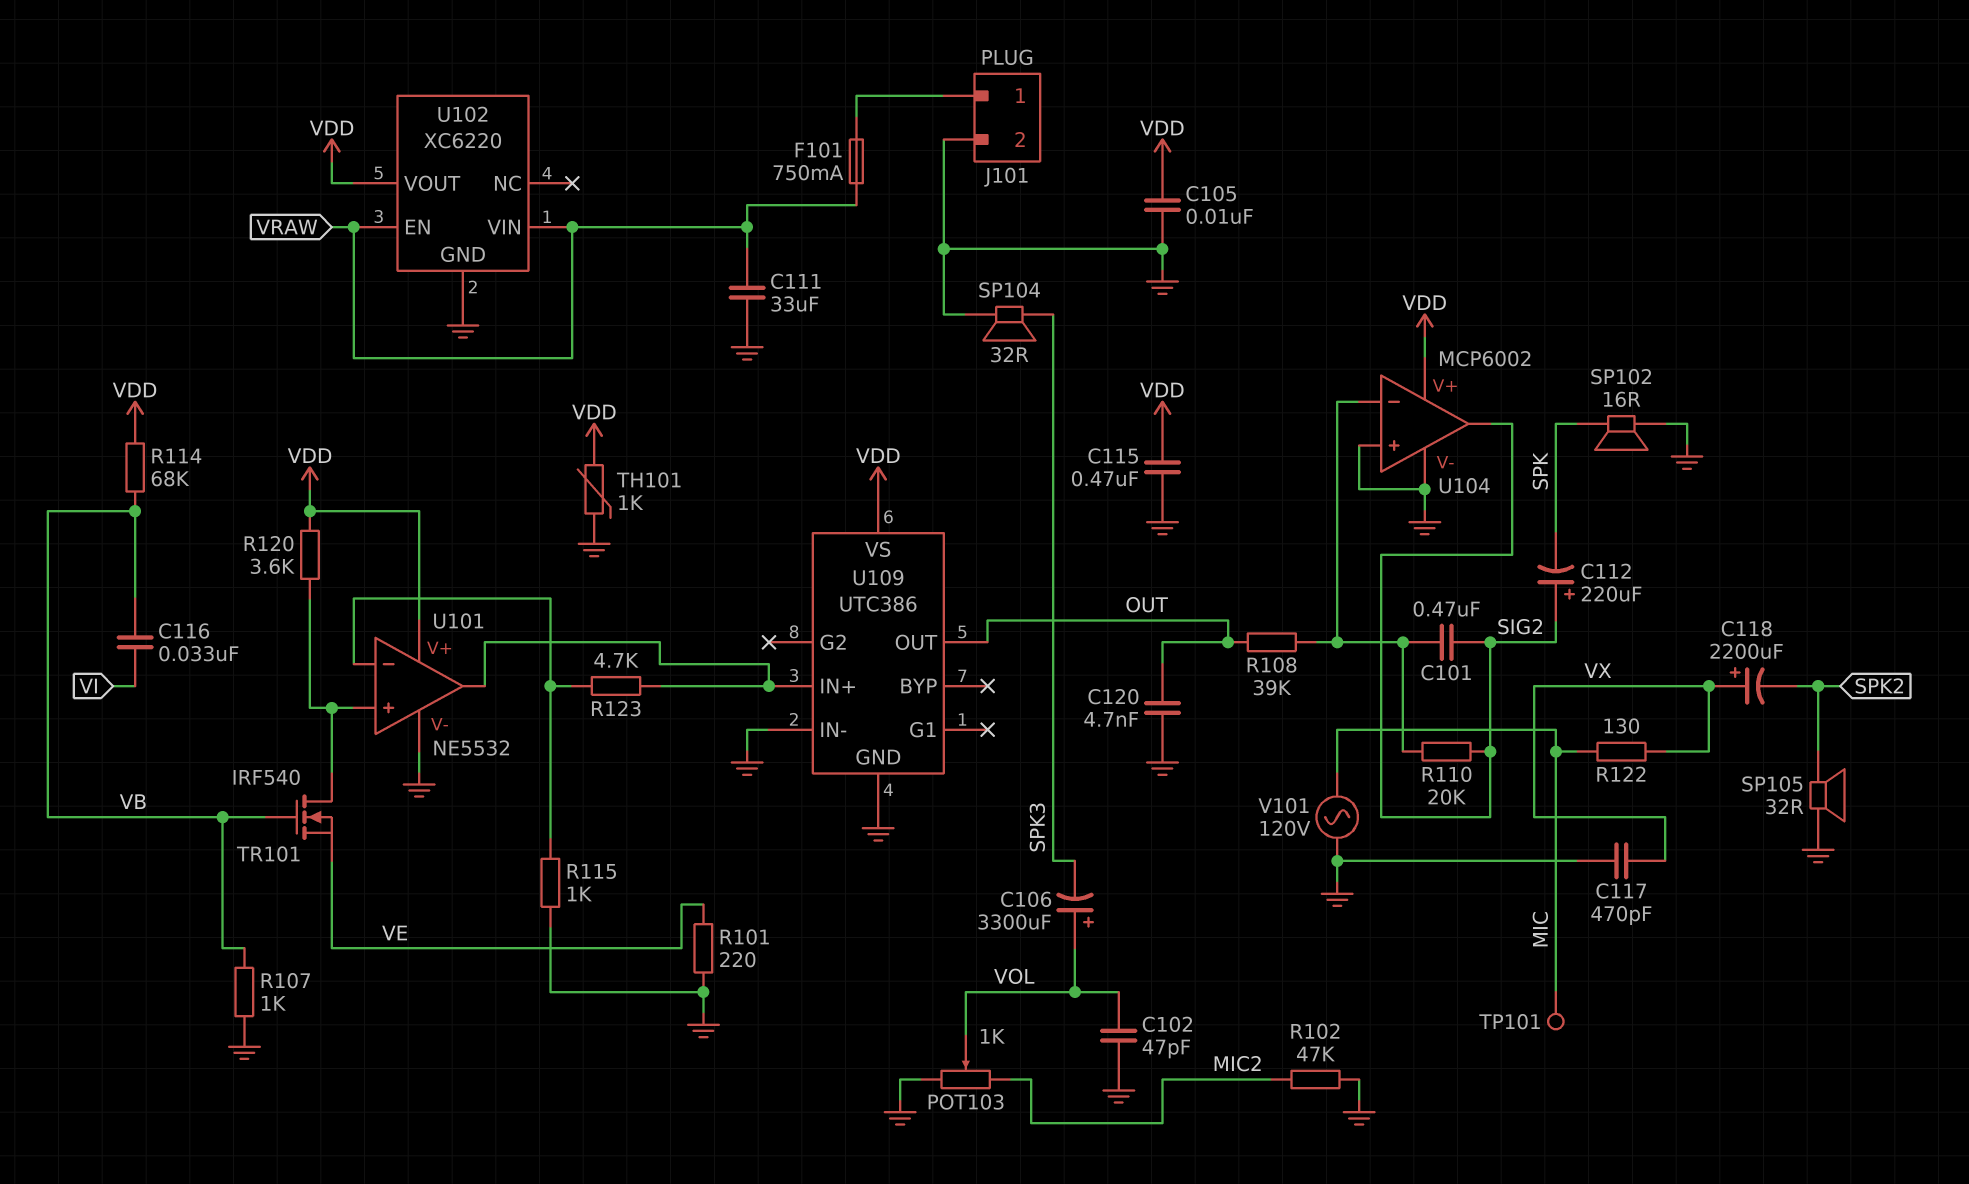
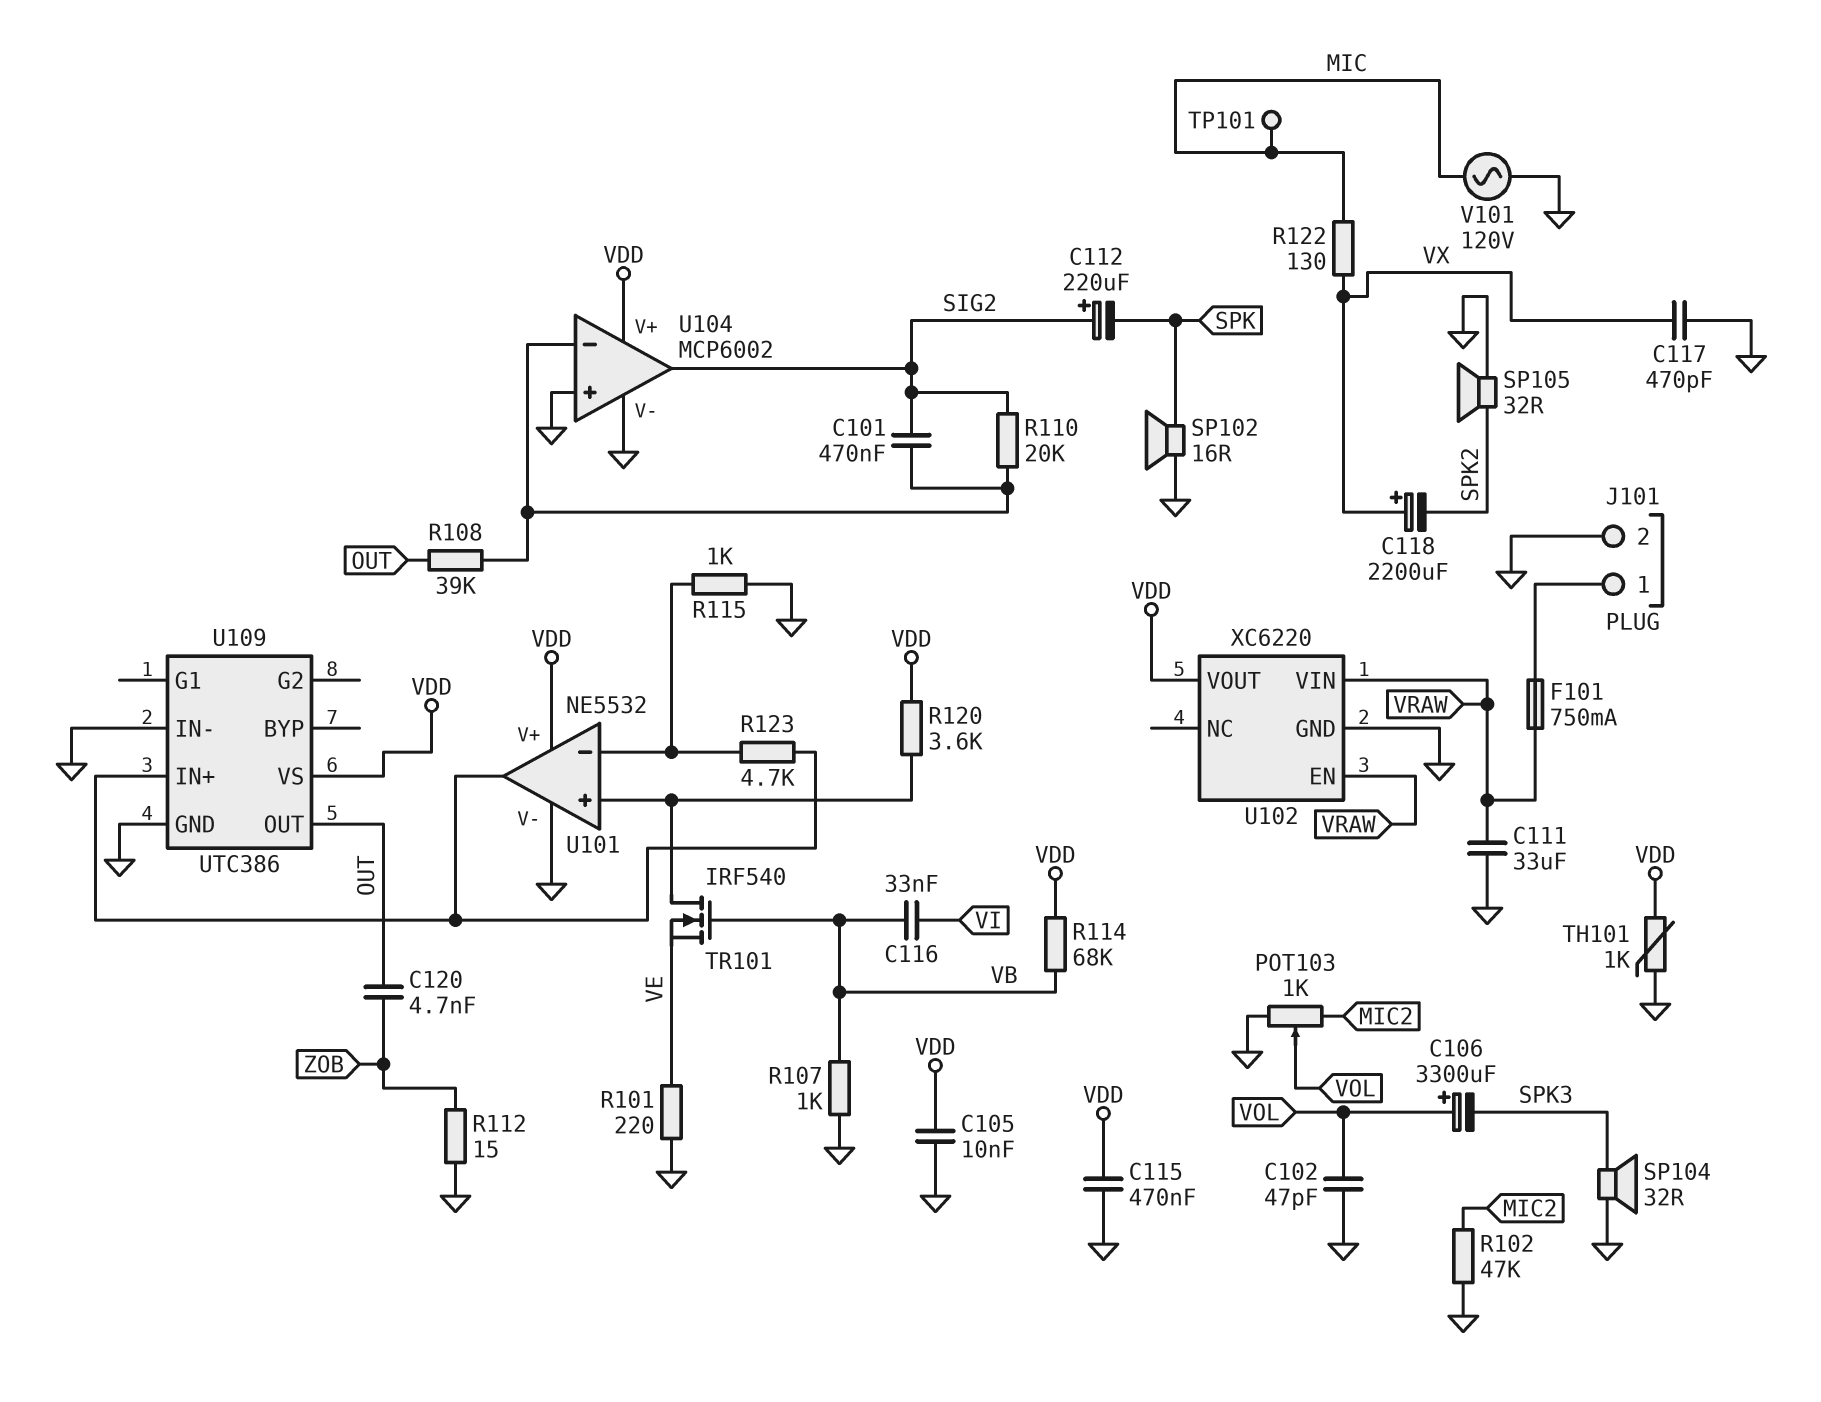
C120: 4.7nF (GND, OUT) -> 4.7nF (OUT, ZOB)
R112: none -> 15 (GND, ZOB)

